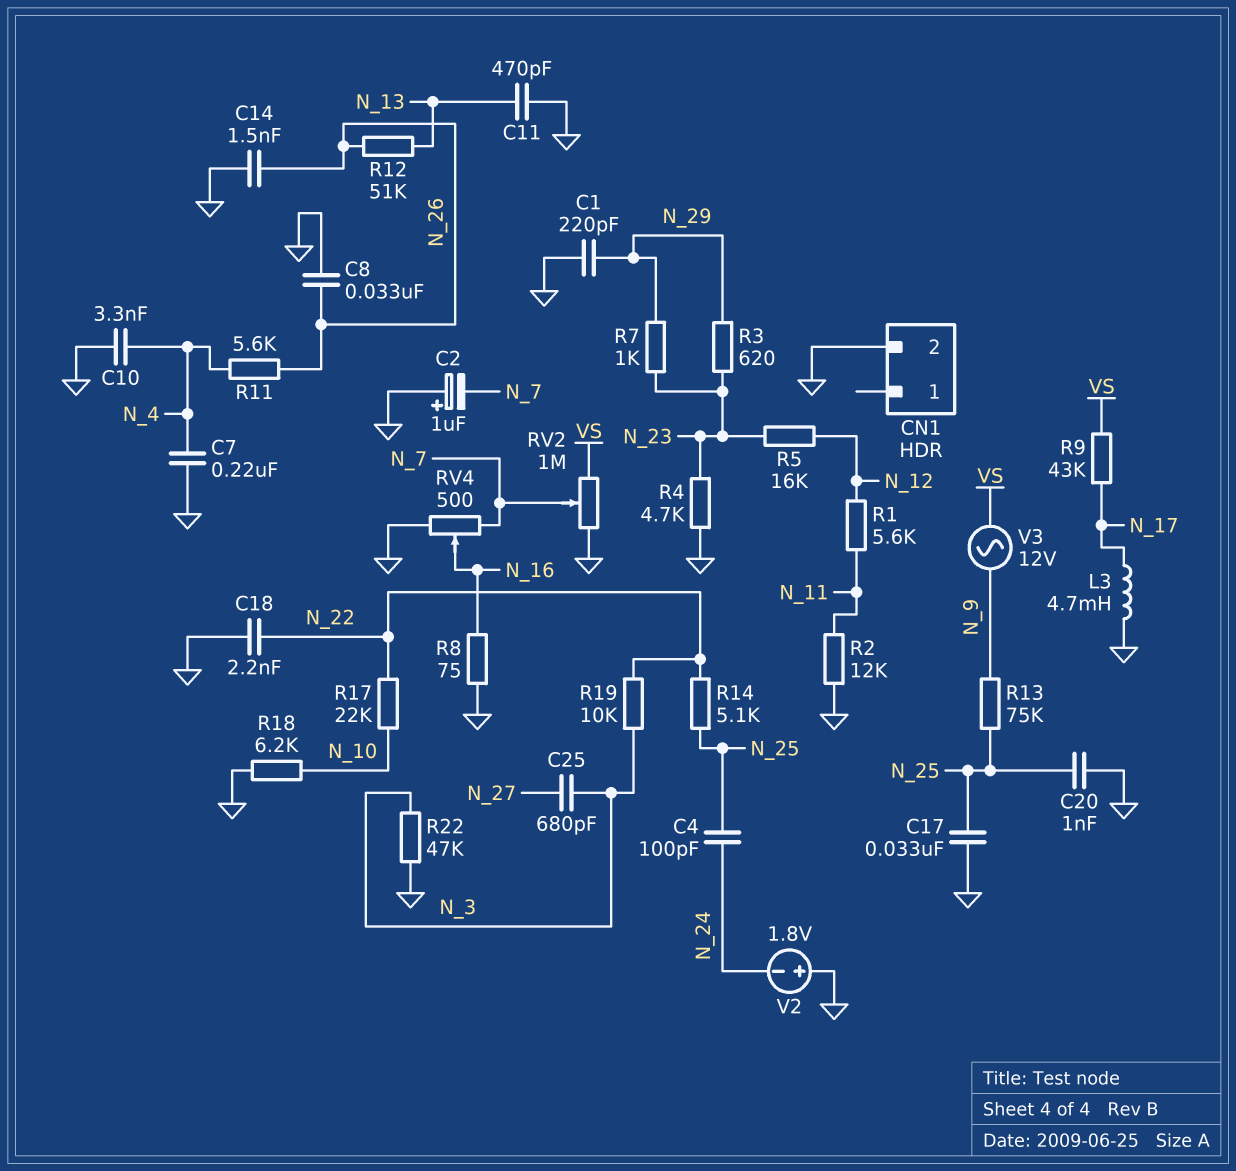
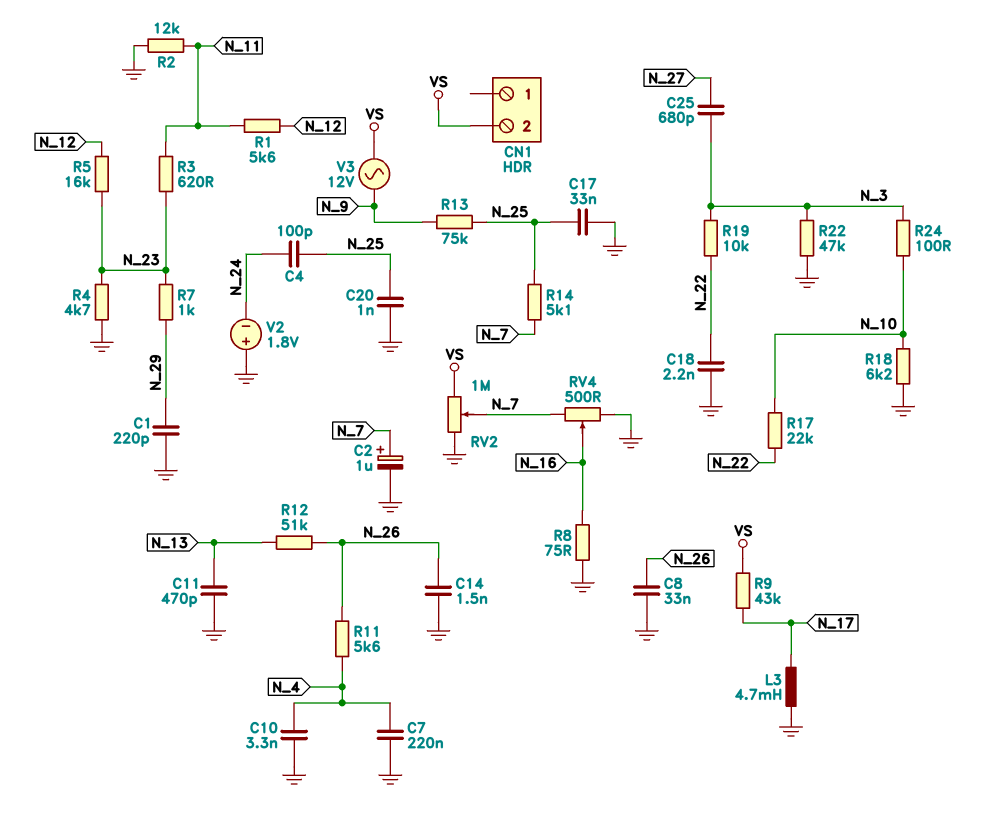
C2: 1uF (plus GND, minus N_7) -> 1uF (plus N_7, minus GND)
CN1 pin 2: GND -> VS
R3: 620 (N_23, N_29) -> 620 (N_11, N_23)
R14: 5.1k (N_22, N_25) -> 5.1k (N_7, N_25)
R24: none -> 100 (N_3, N_10)

